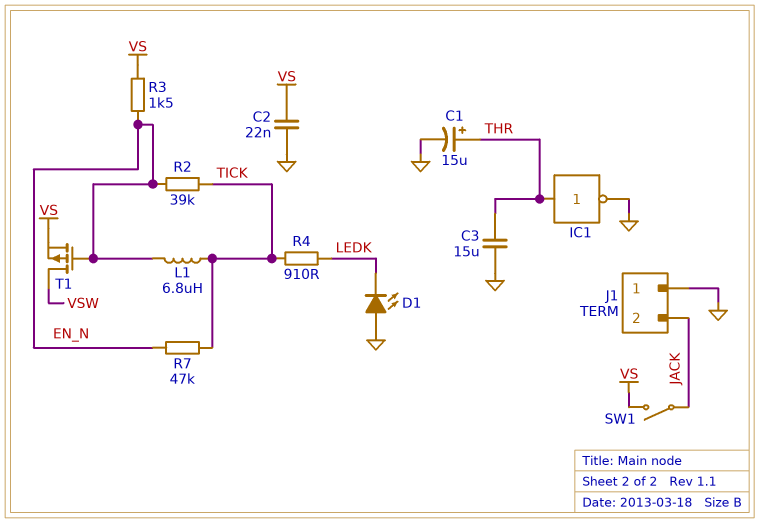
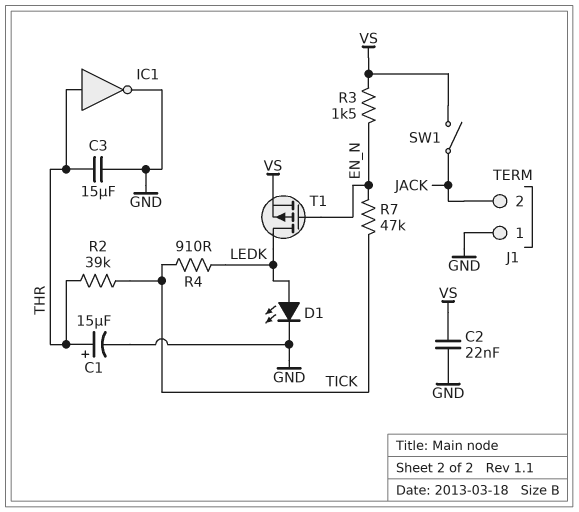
D1: LED (A GND, K LEDK) -> LED (A LEDK, K GND)
L1: 6.8uH (EN_N, TICK) -> none
R2: 39k (EN_N, TICK) -> 39k (THR, TICK)
T1: PMOS (G EN_N, D VSW, S VS) -> PMOS (G EN_N, D LEDK, S VS)

